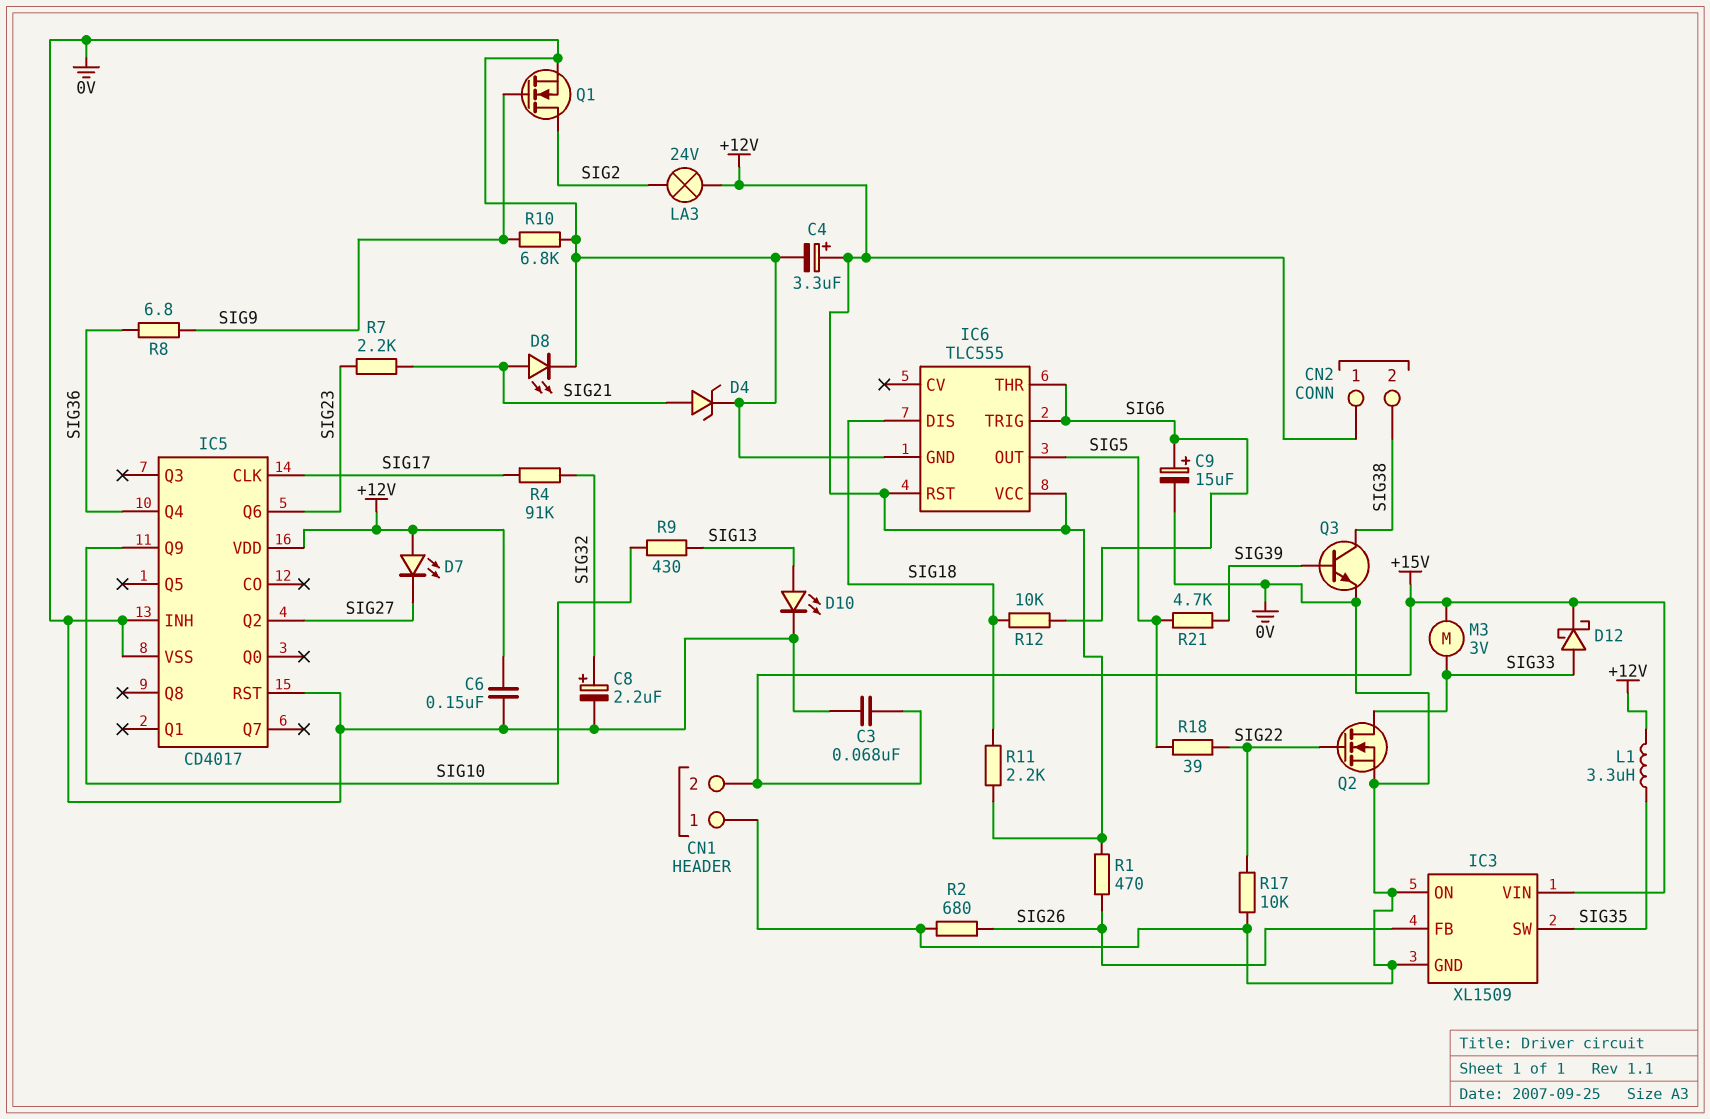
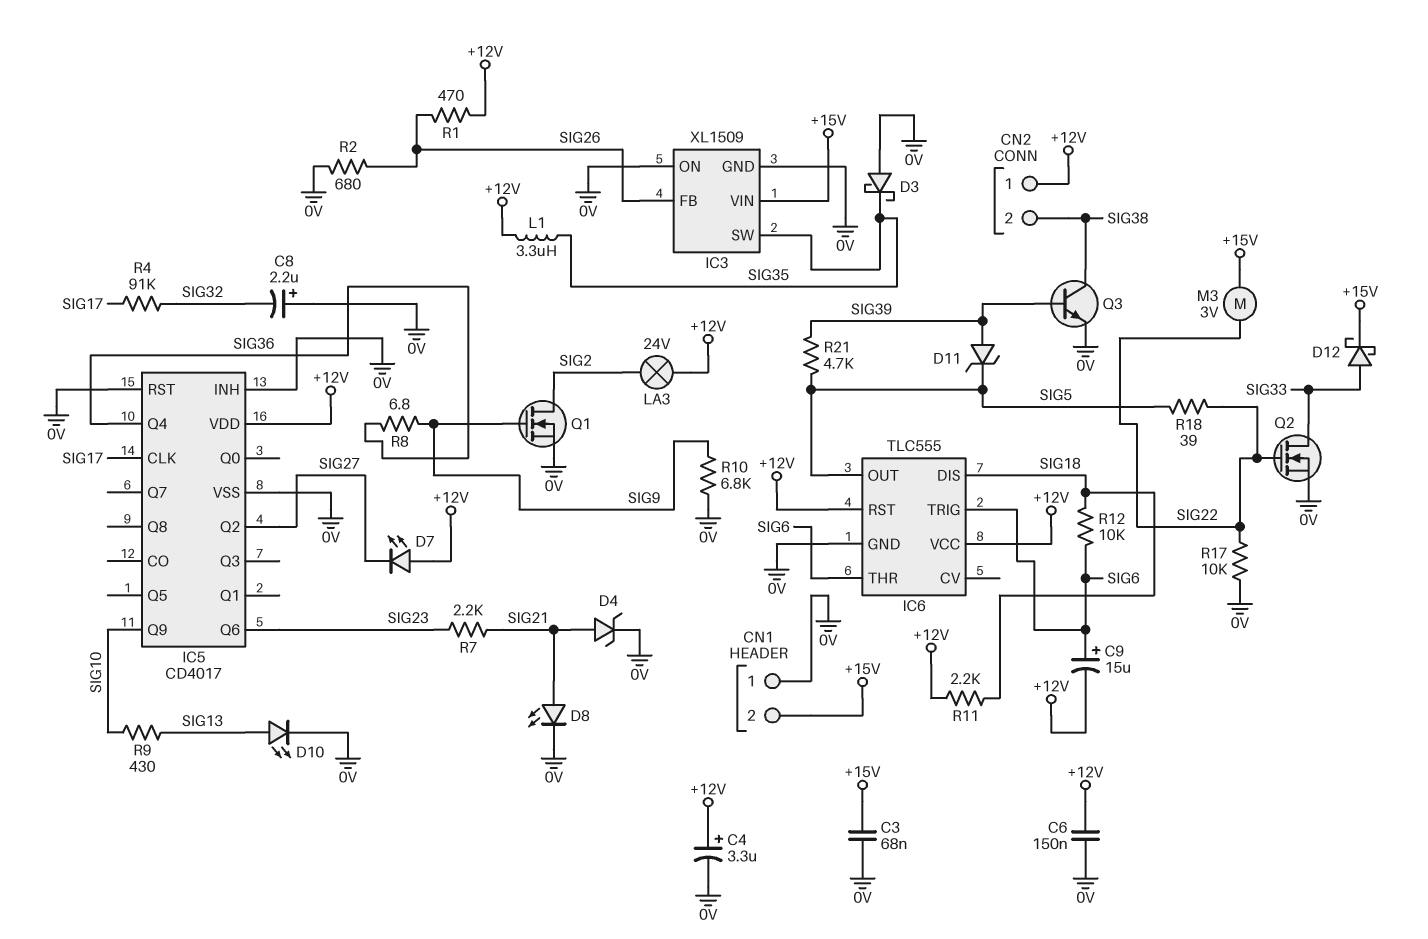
C8: 2.2uF (plus SIG32, minus 0V) -> 2.2uF (plus 0V, minus SIG32)
C9: 15uF (plus SIG6, minus 0V) -> 15uF (plus SIG6, minus +12V)
D3: none -> schottky (A 0V, K SIG35)
D11: none -> zener (A SIG39, K SIG5)
M3: motor 3V (+15V, SIG33) -> motor 3V (+15V, SIG22)

